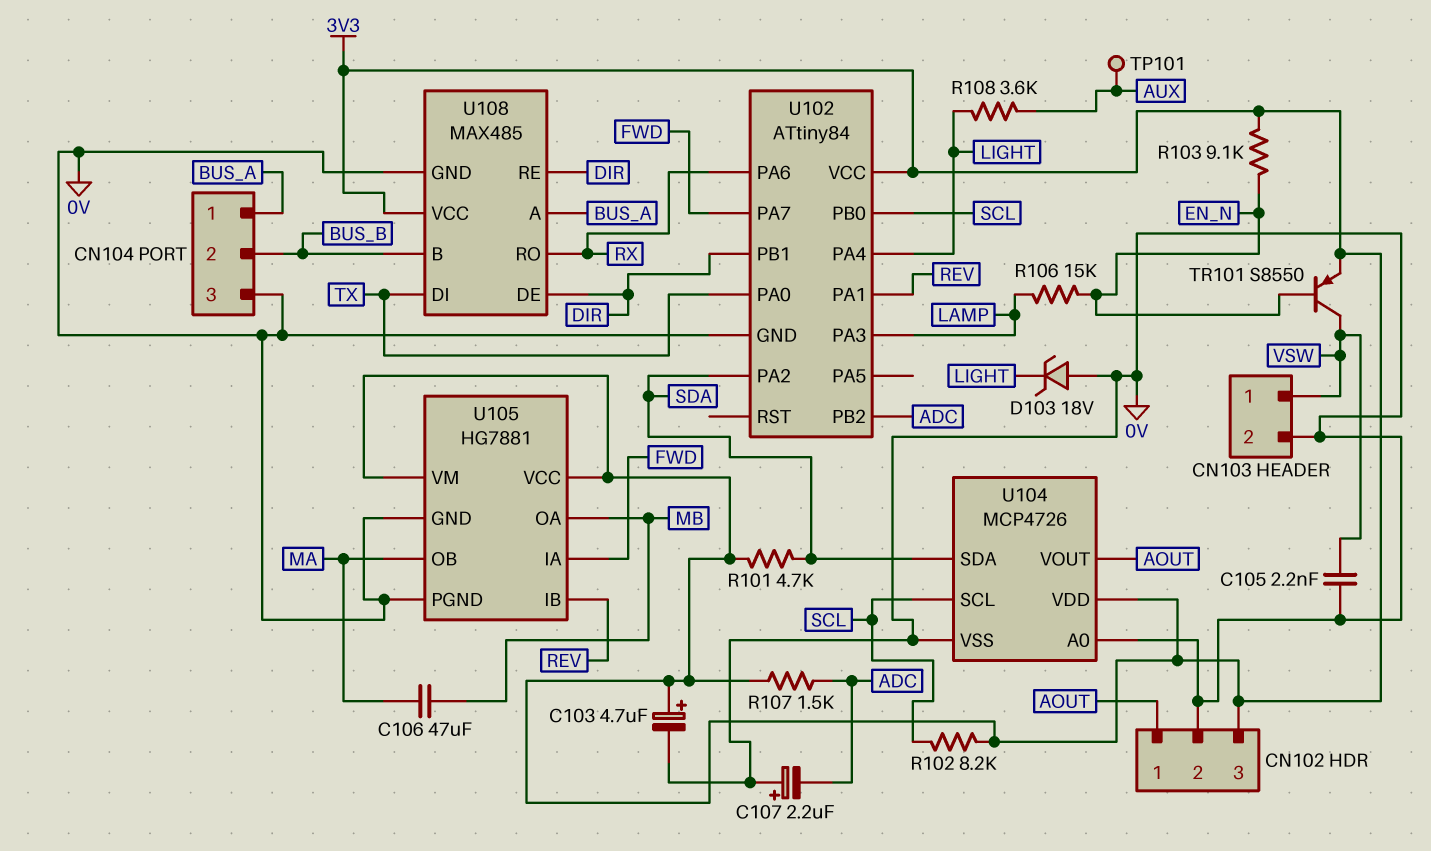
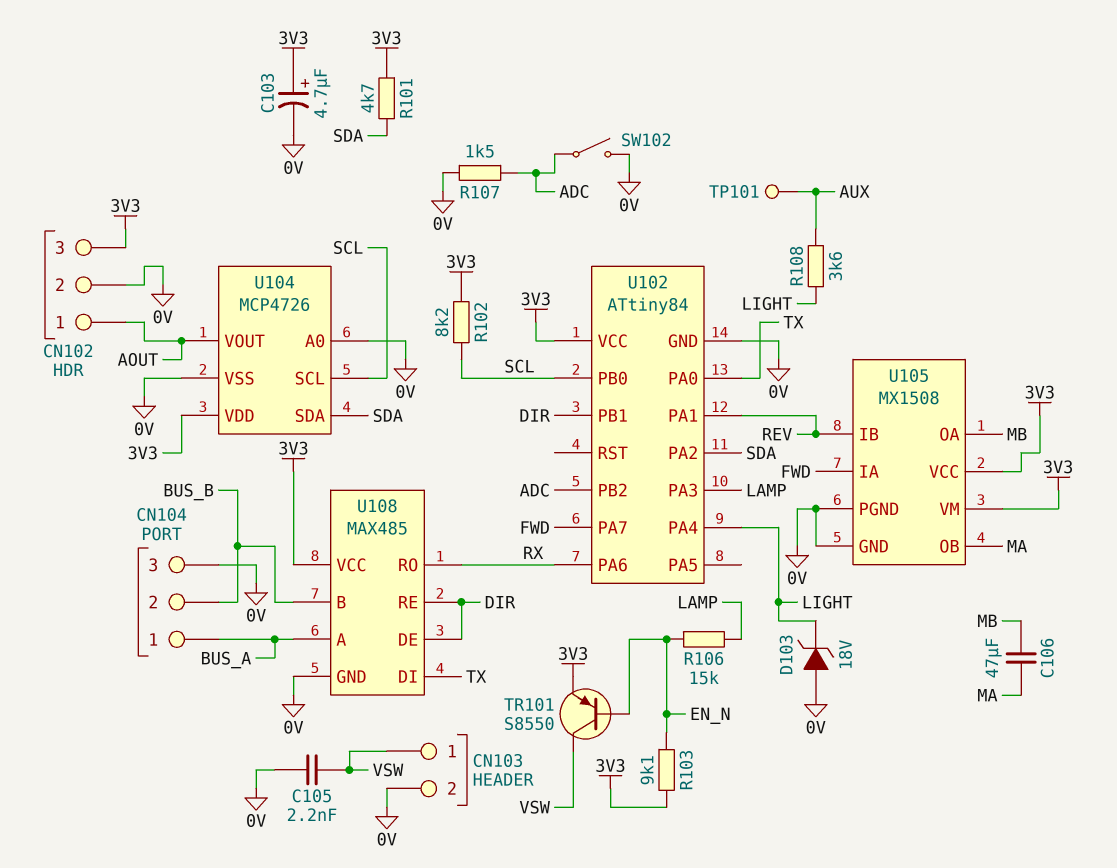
C107: 2.2uF (plus 0V, minus ADC) -> none
R107: 1.5k (3V3, ADC) -> 1.5k (0V, ADC)
SW102: none -> switch (0V, ADC)
U105: HG7881 -> MX1508

